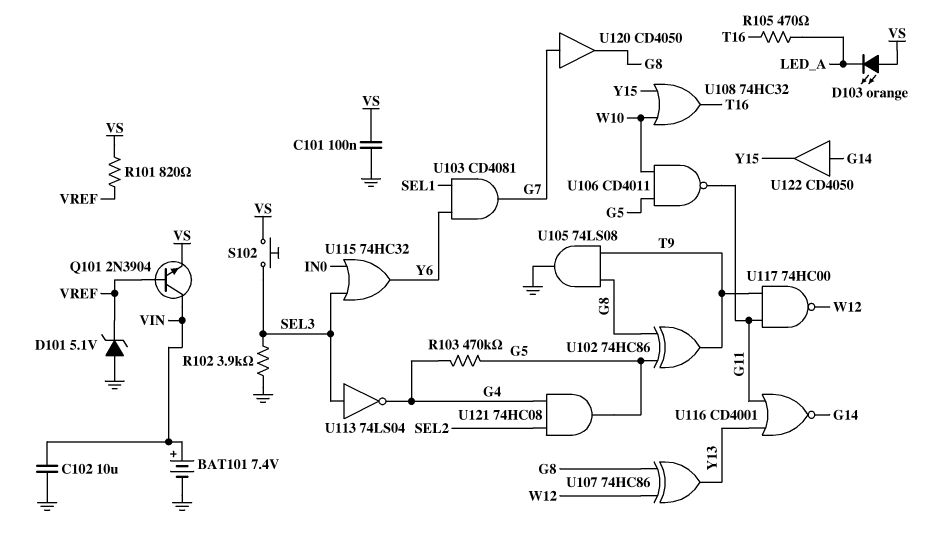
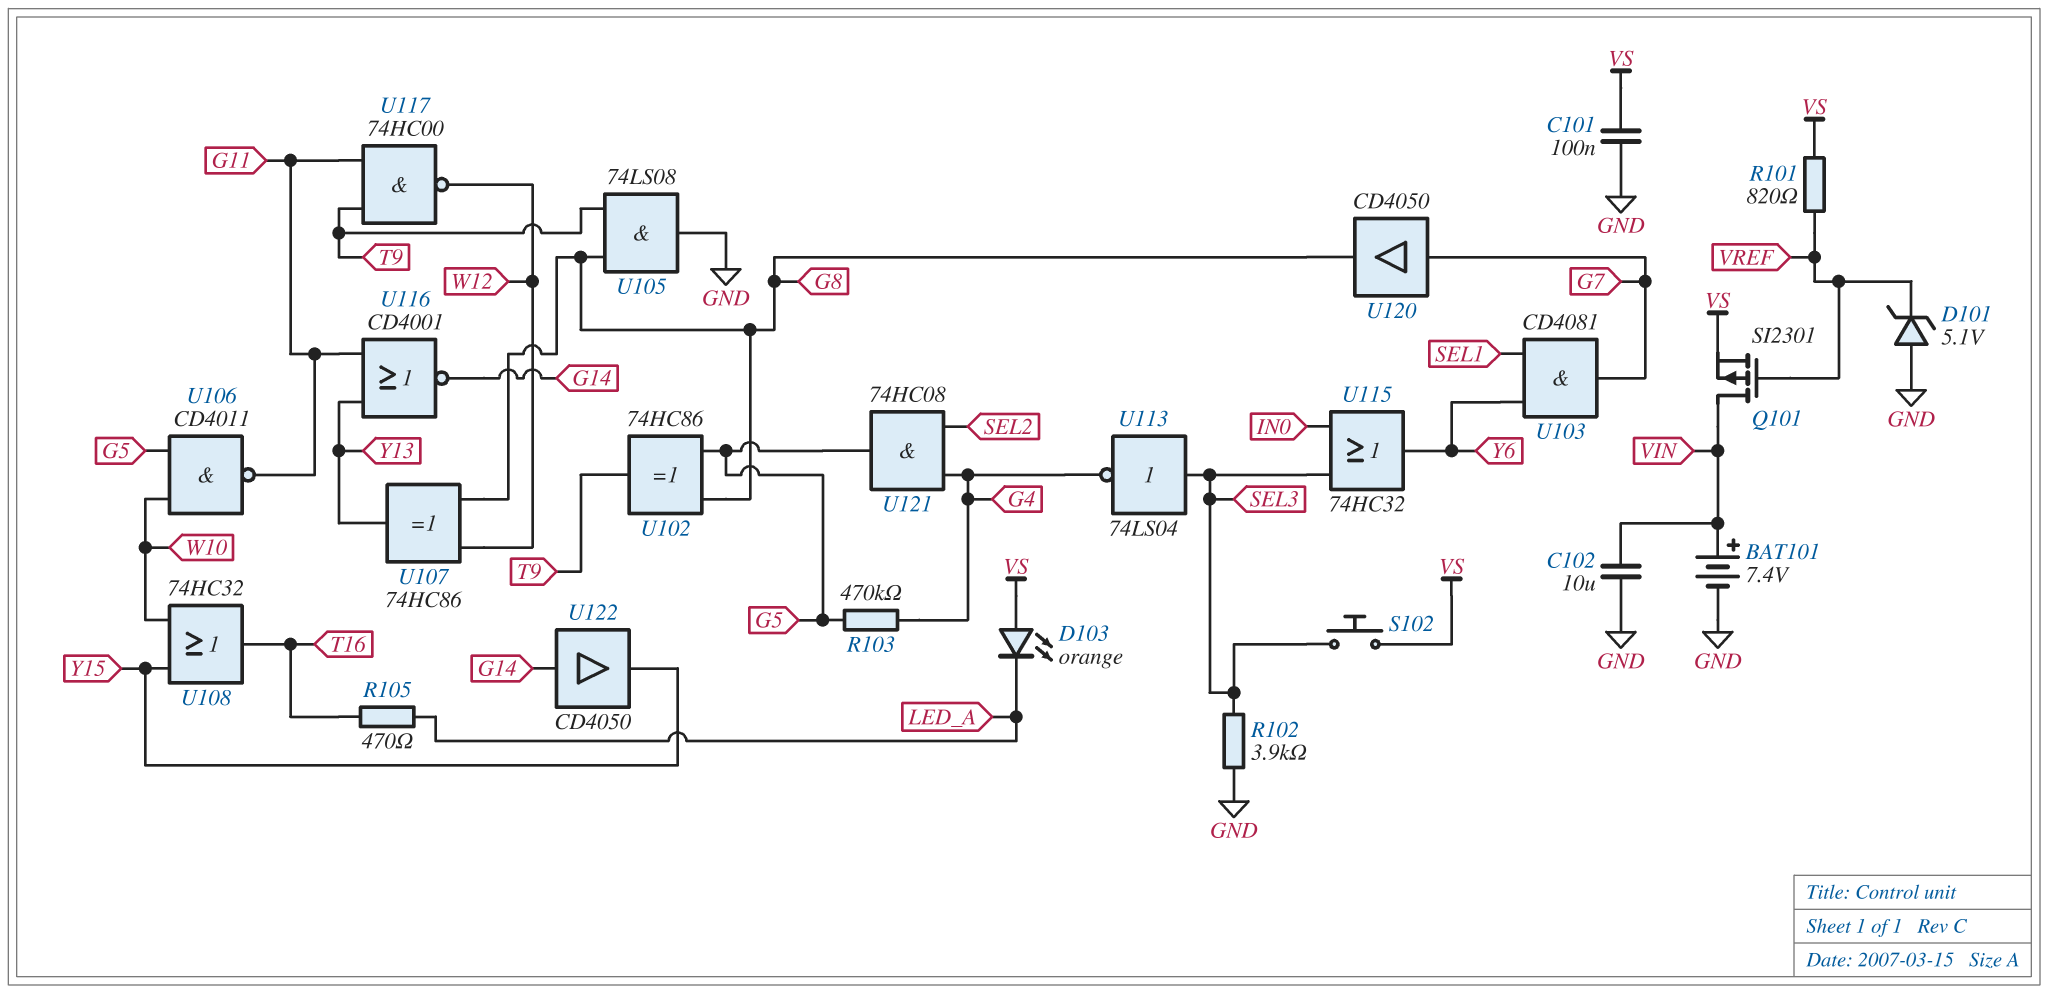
Q101: NPN 2N3904 (B VREF, C VIN, E VS) -> PMOS SI2301 (G VREF, D VIN, S VS)

